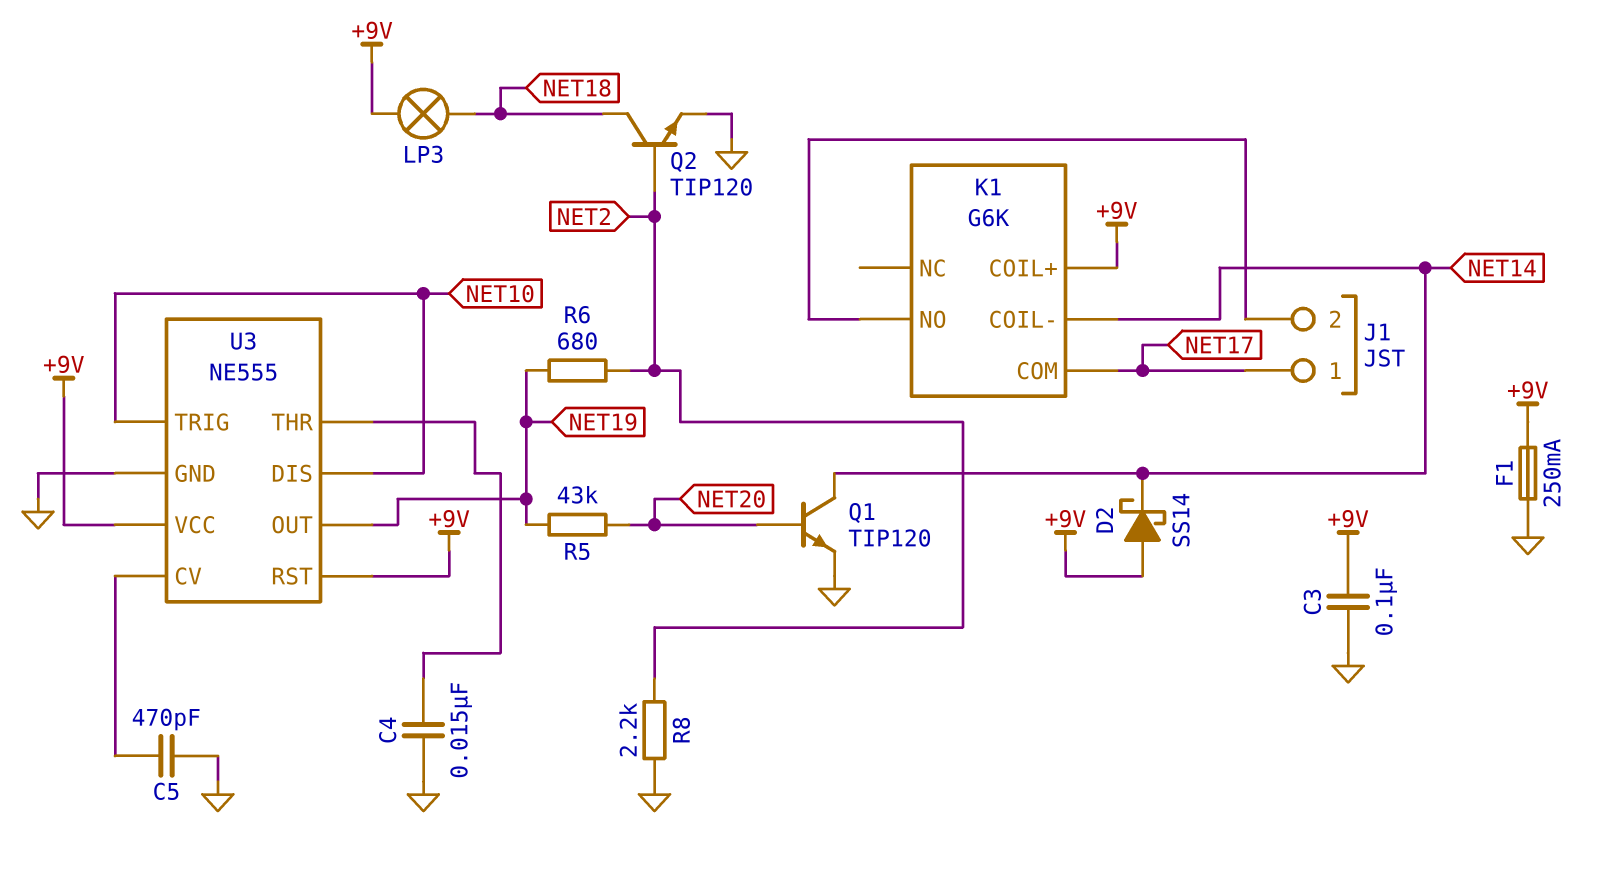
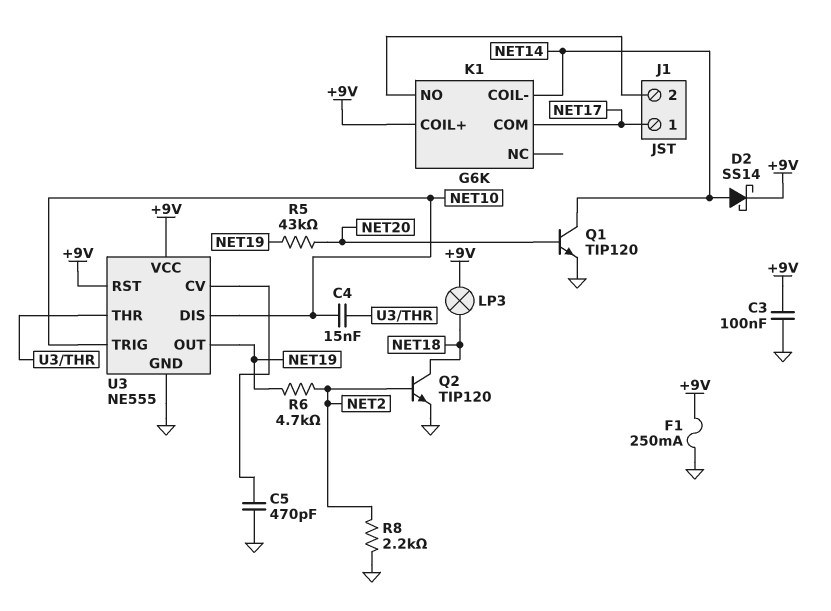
C4: 15nF (GND, U3/THR) -> 15nF (NET10, U3/THR)
D2: schottky SS14 (A +9V, K NET14) -> schottky SS14 (A NET14, K +9V)
R6: 680 (NET2, NET19) -> 4.7k (NET2, NET19)

